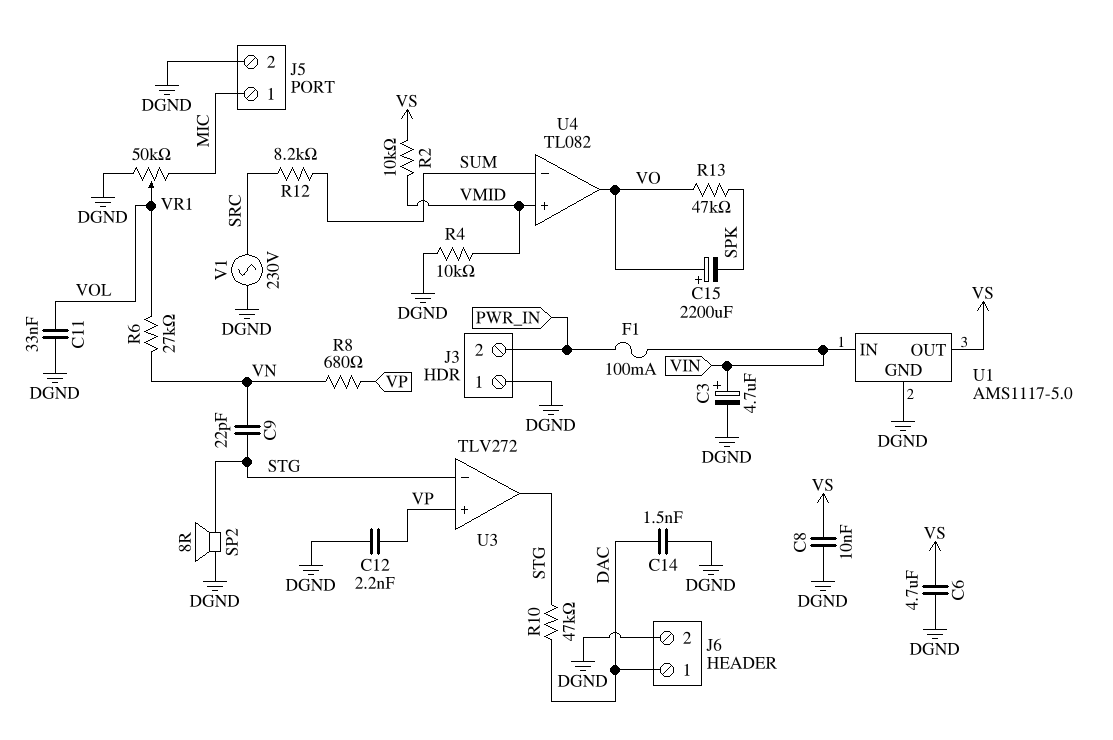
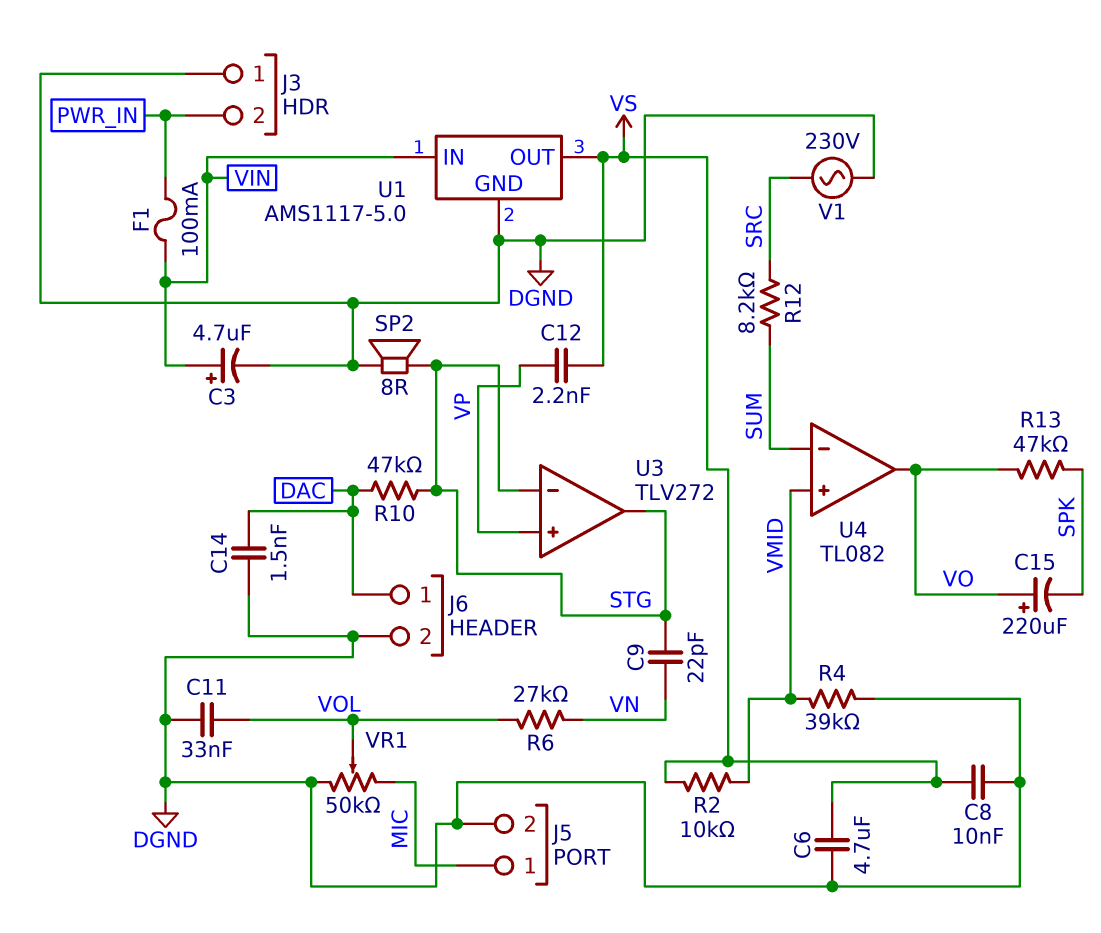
C12: 2.2nF (DGND, VP) -> 2.2nF (VP, VS)
C15: 2200uF (plus VO, minus SPK) -> 220uF (plus VO, minus SPK)
R4: 10k (DGND, VMID) -> 39k (DGND, VMID)
R8: 680 (VN, VP) -> none

